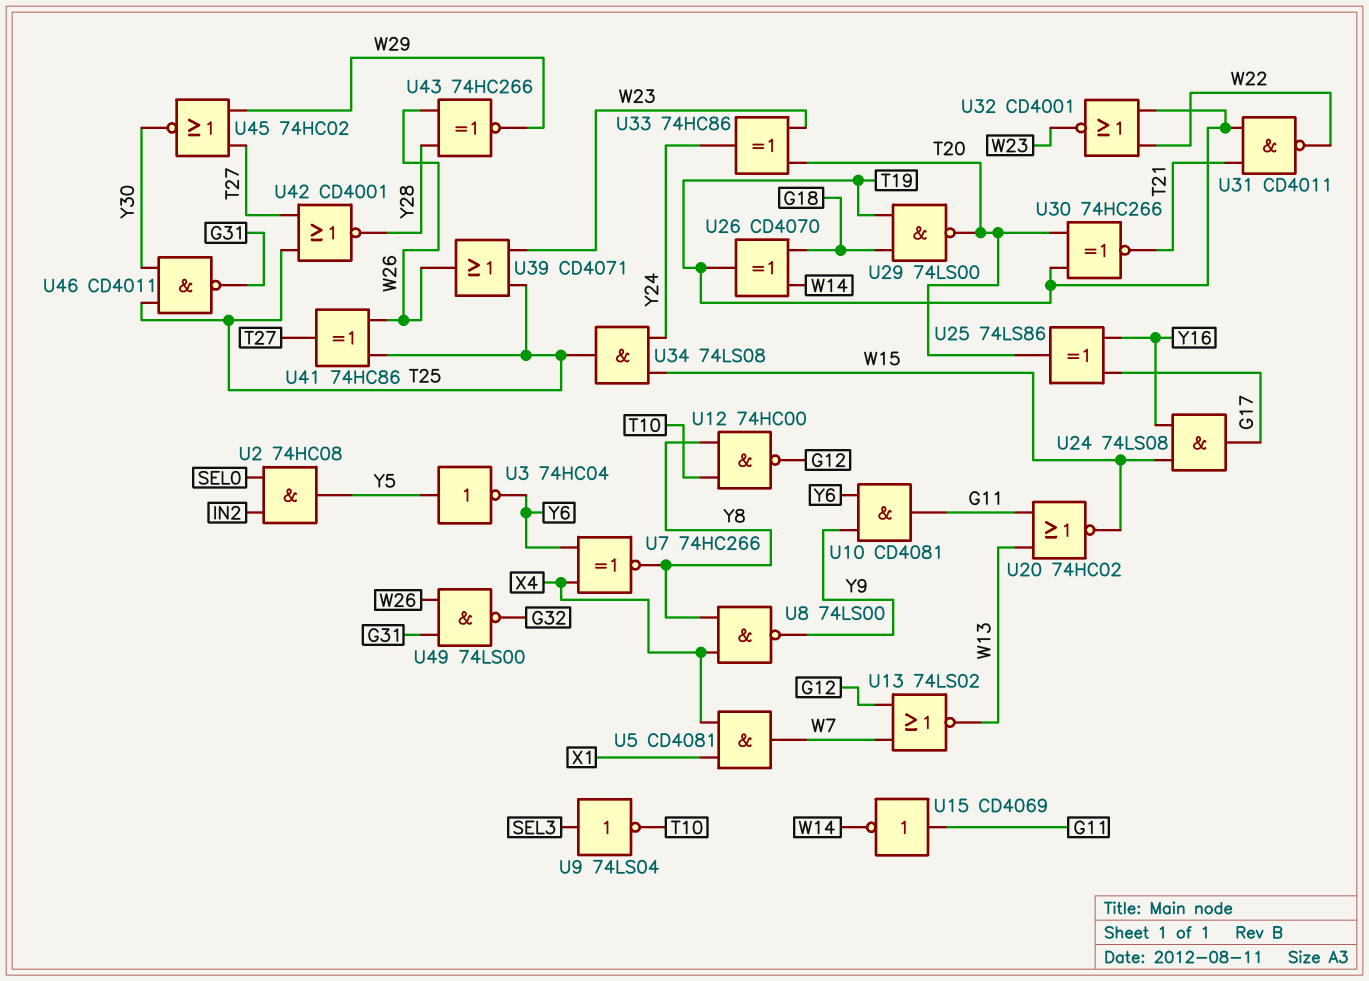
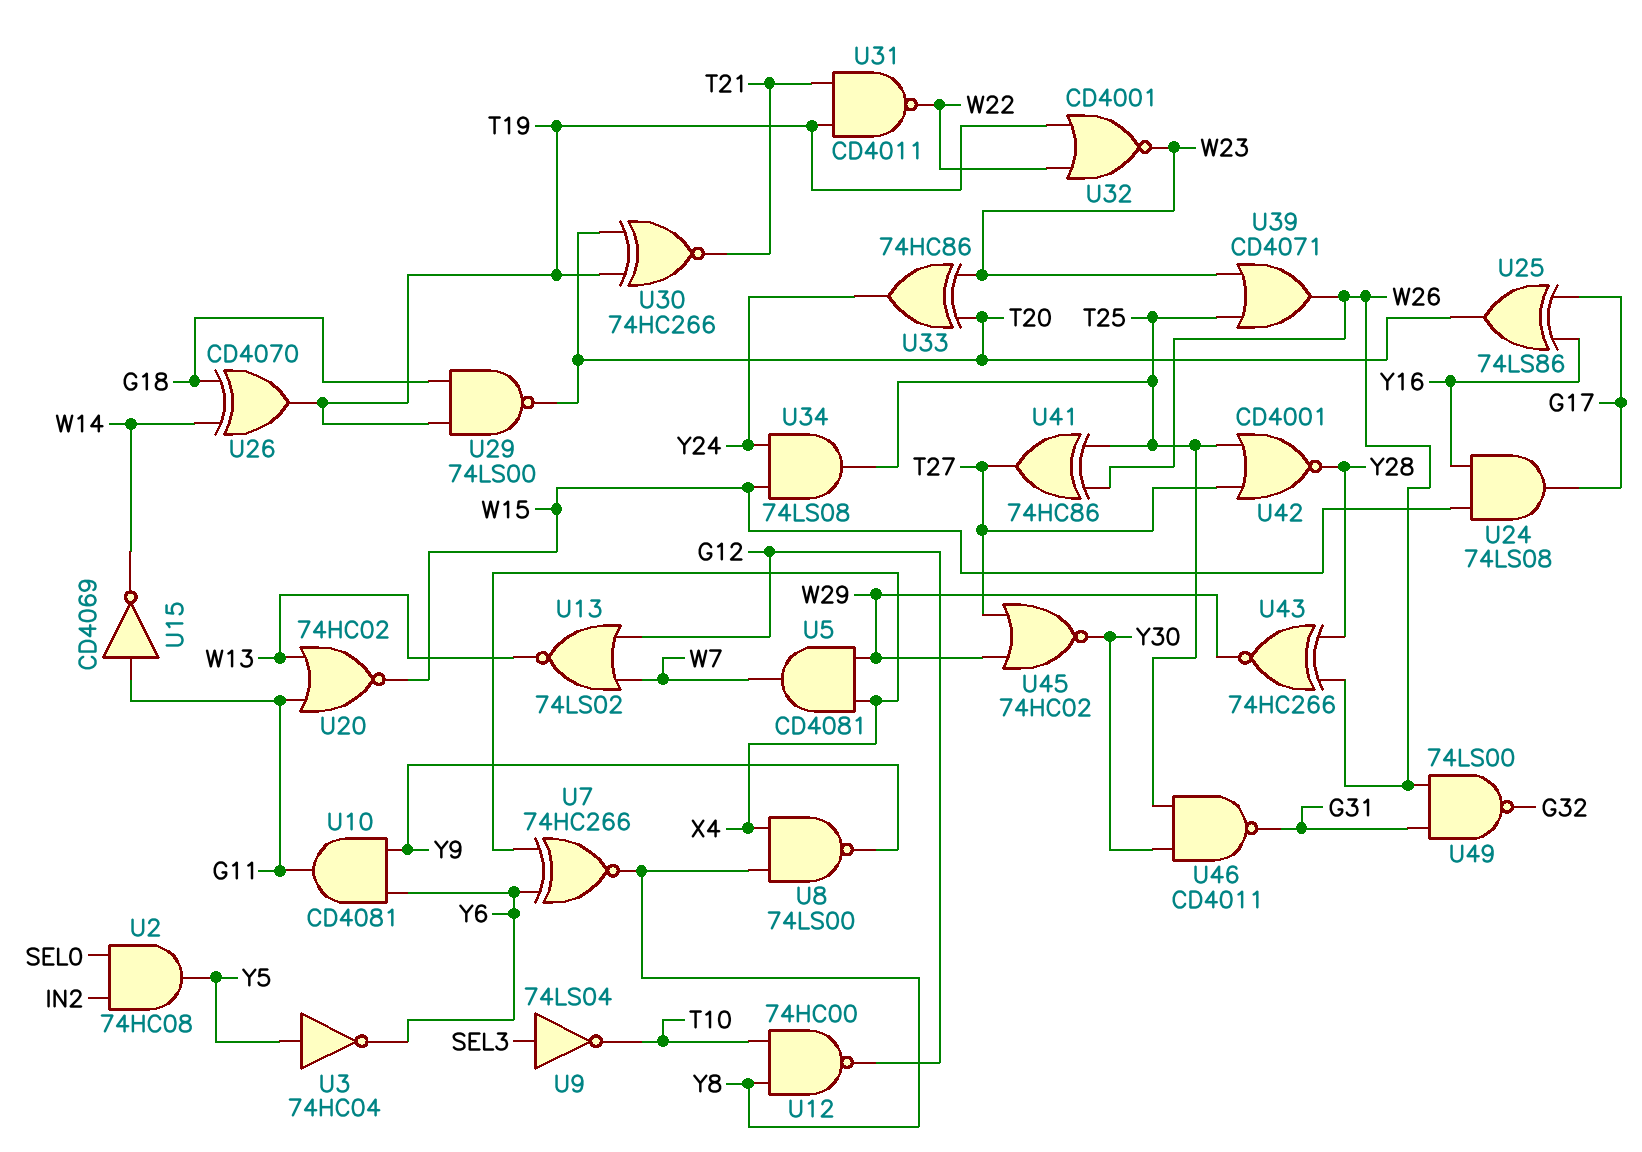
U5: AND CD4081 (in X1, in X4, out W7) -> AND CD4081 (in W29, in X4, out W7)

